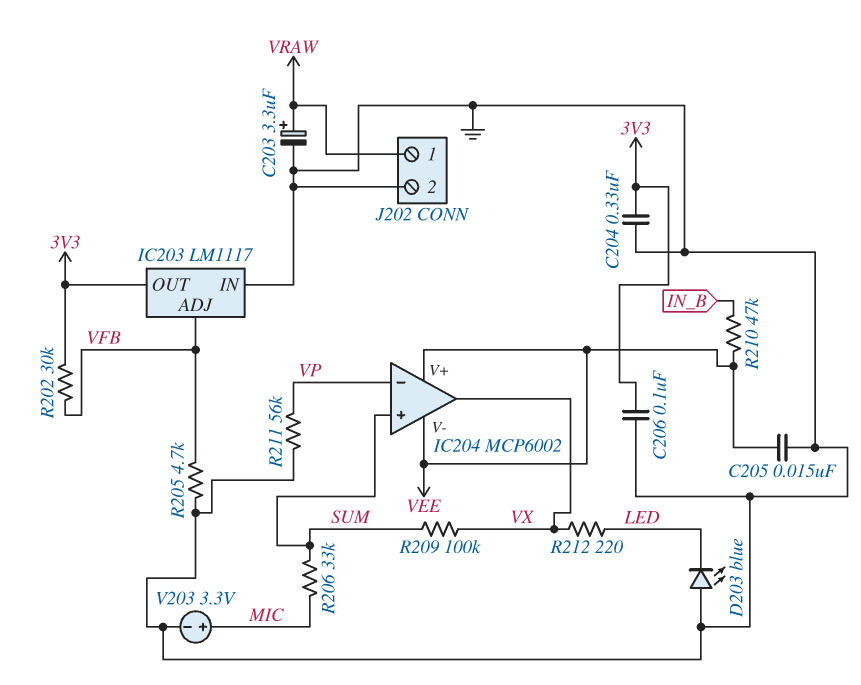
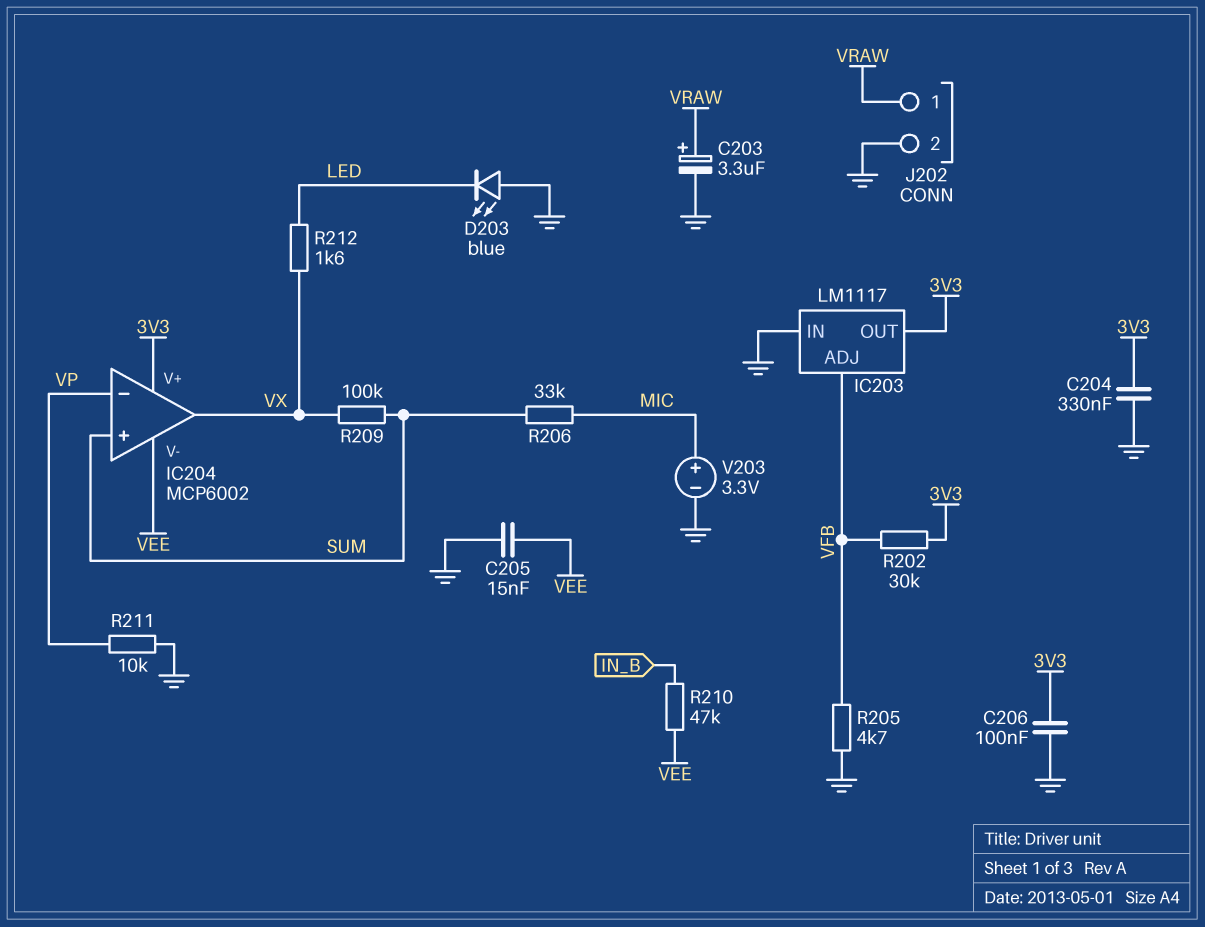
IC204 pin V+: VEE -> 3V3
R211: 56k (GND, VP) -> 10k (GND, VP)
R212: 220 (LED, VX) -> 1.6k (LED, VX)

